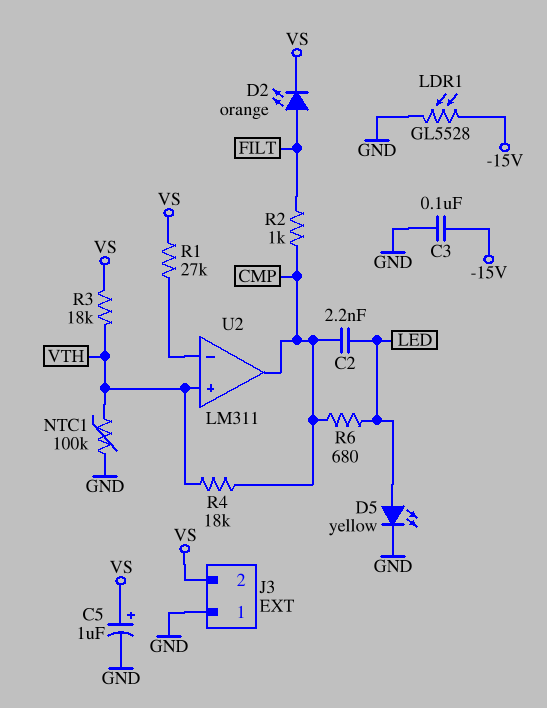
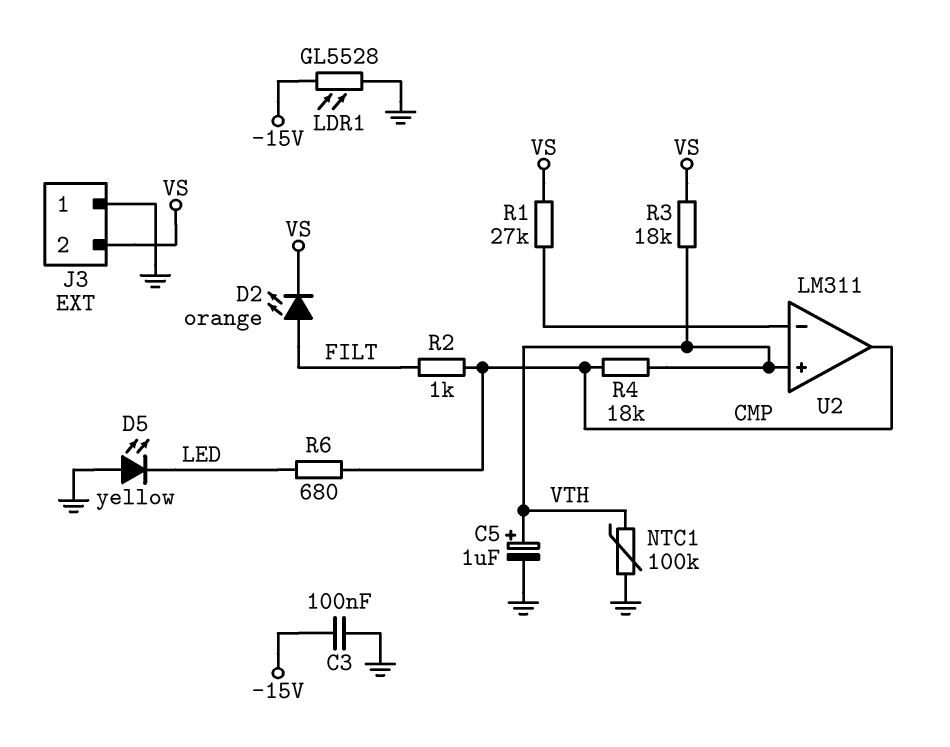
C2: 2.2nF (CMP, LED) -> none
C5: 1uF (plus VS, minus GND) -> 1uF (plus VTH, minus GND)
D5: LED yellow (A LED, K GND) -> LED yellow (A GND, K LED)

